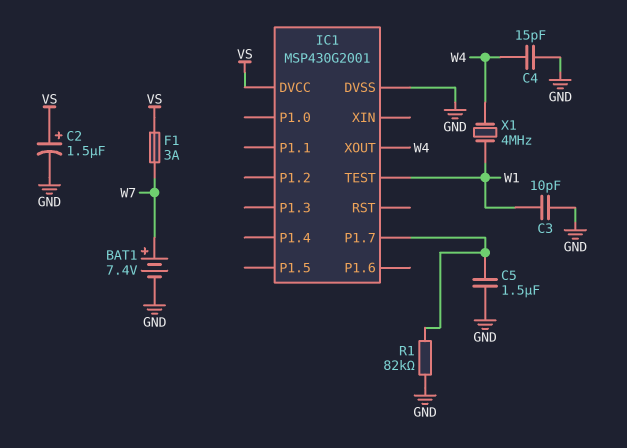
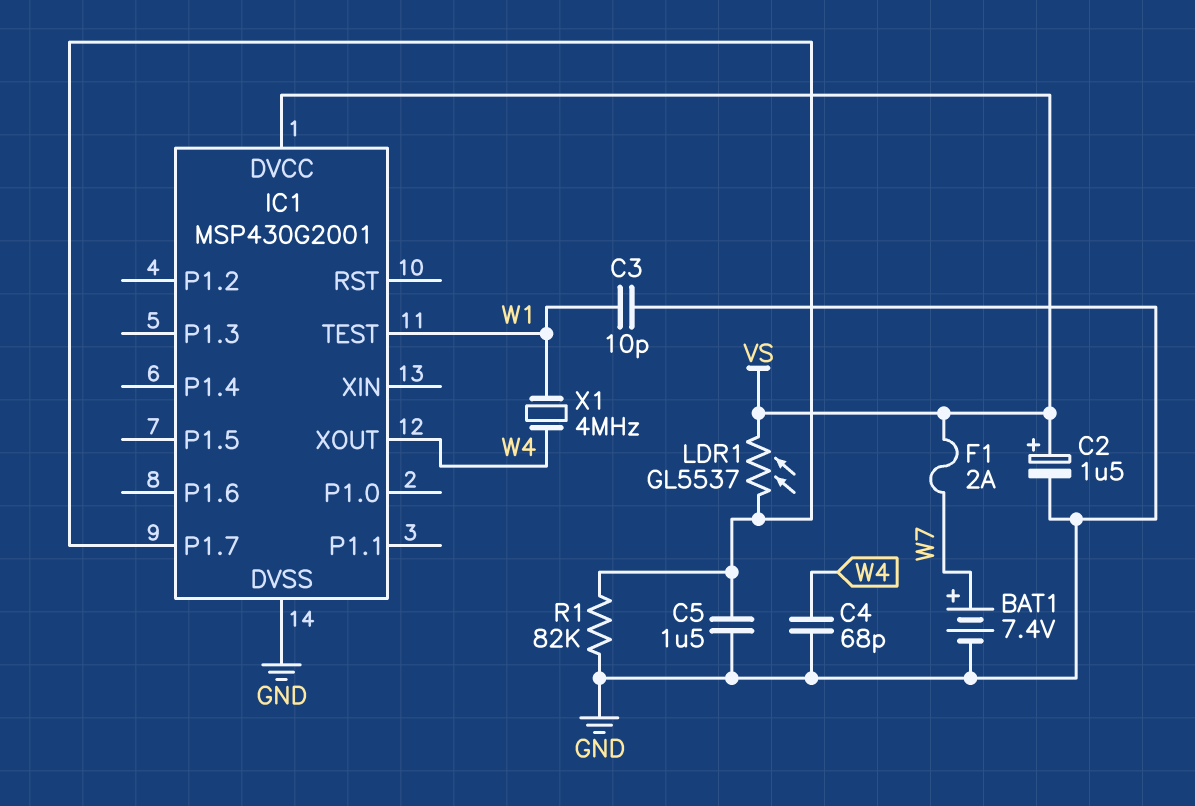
C4: 15pF (GND, W4) -> 68pF (GND, W4)
F1: 3A (VS, W7) -> 2A (VS, W7)
LDR1: none -> GL5537 (IC1/P1.7, VS)

